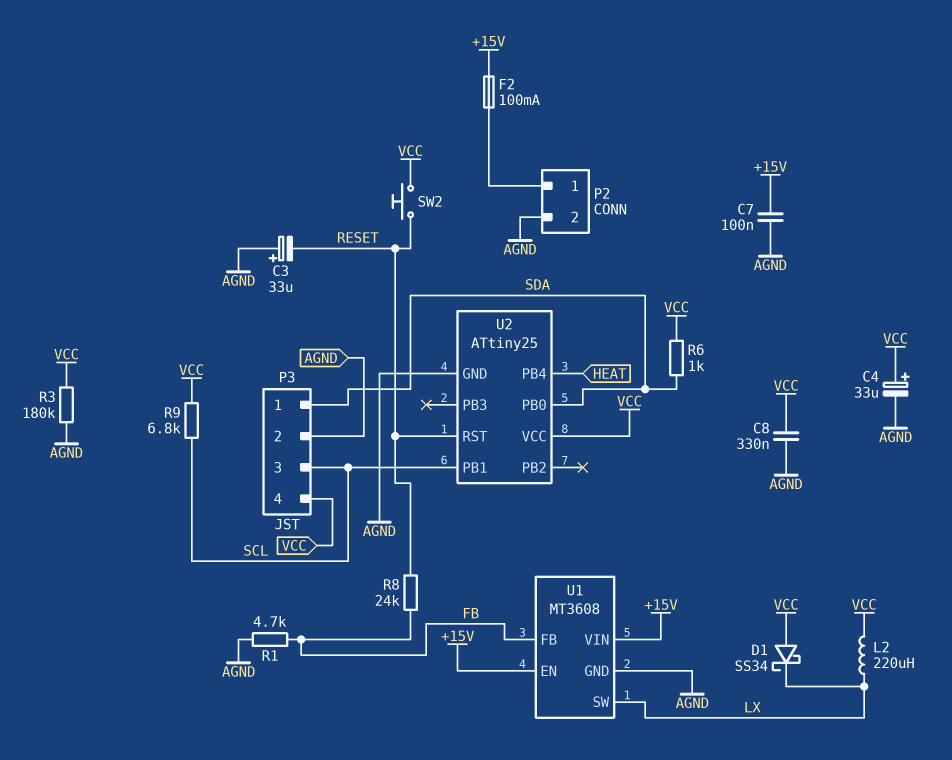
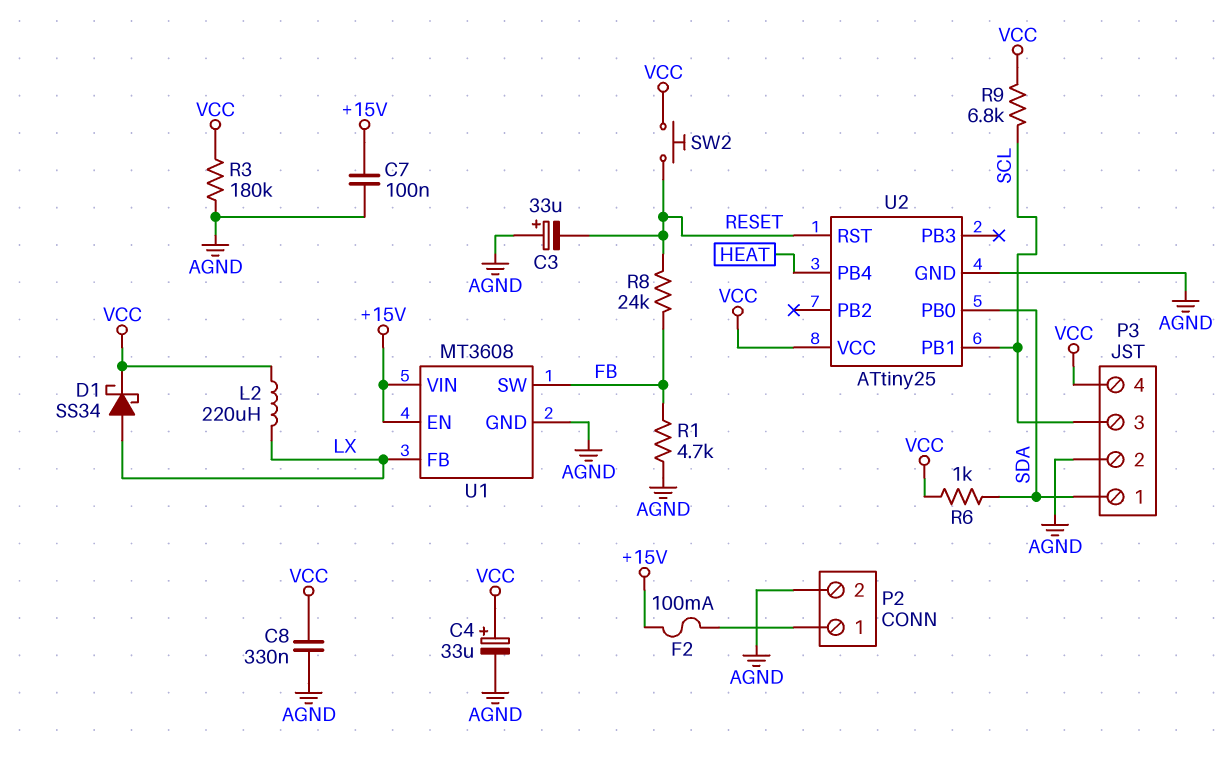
D1: schottky SS34 (A VCC, K LX) -> schottky SS34 (A LX, K VCC)
U1 pin FB: FB -> LX
U1 pin SW: LX -> FB

